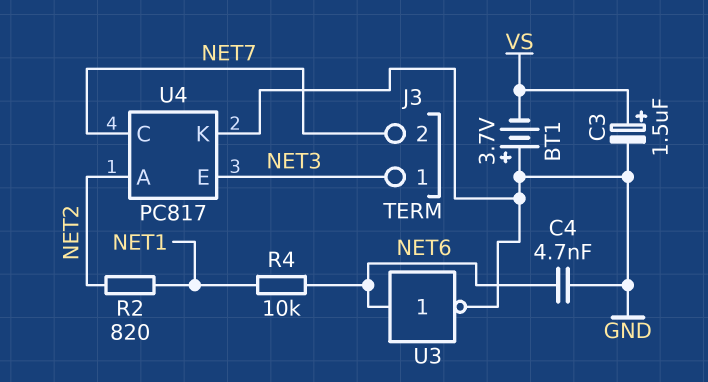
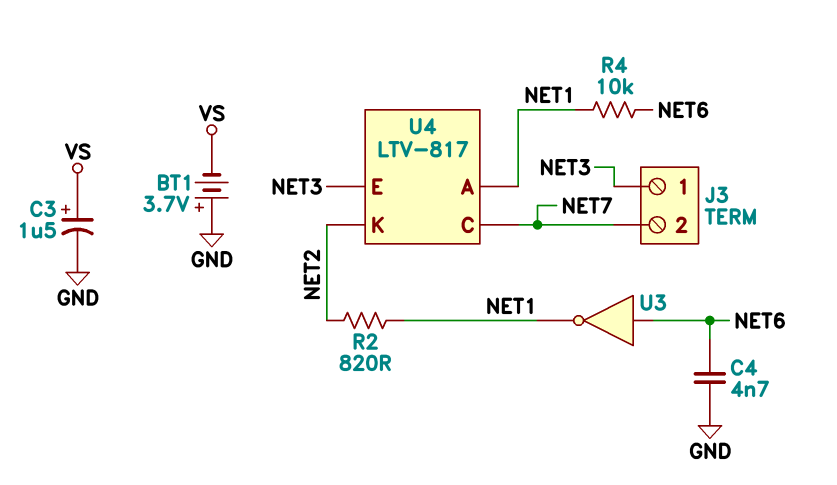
U3: NOT (in NET6, out GND) -> NOT (in NET6, out NET1)
U4: PC817 -> LTV-817
U4 pin A: NET2 -> NET1
U4 pin K: GND -> NET2

